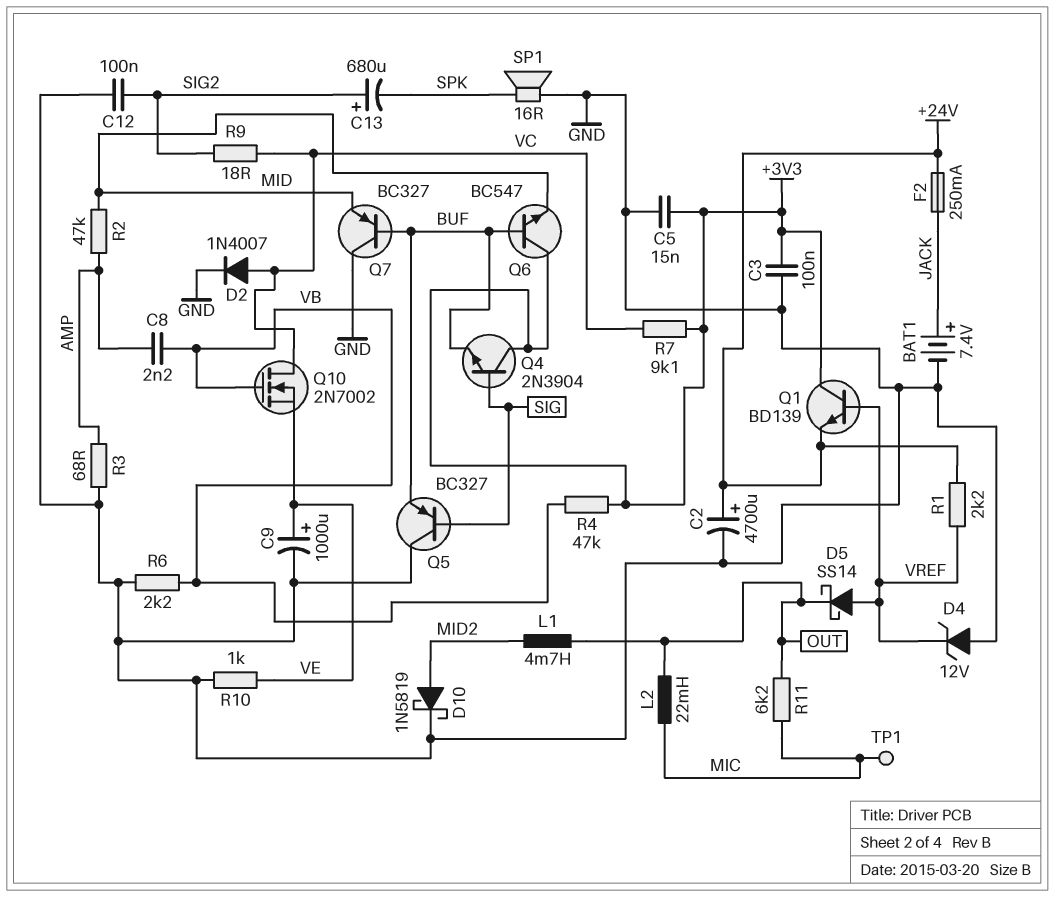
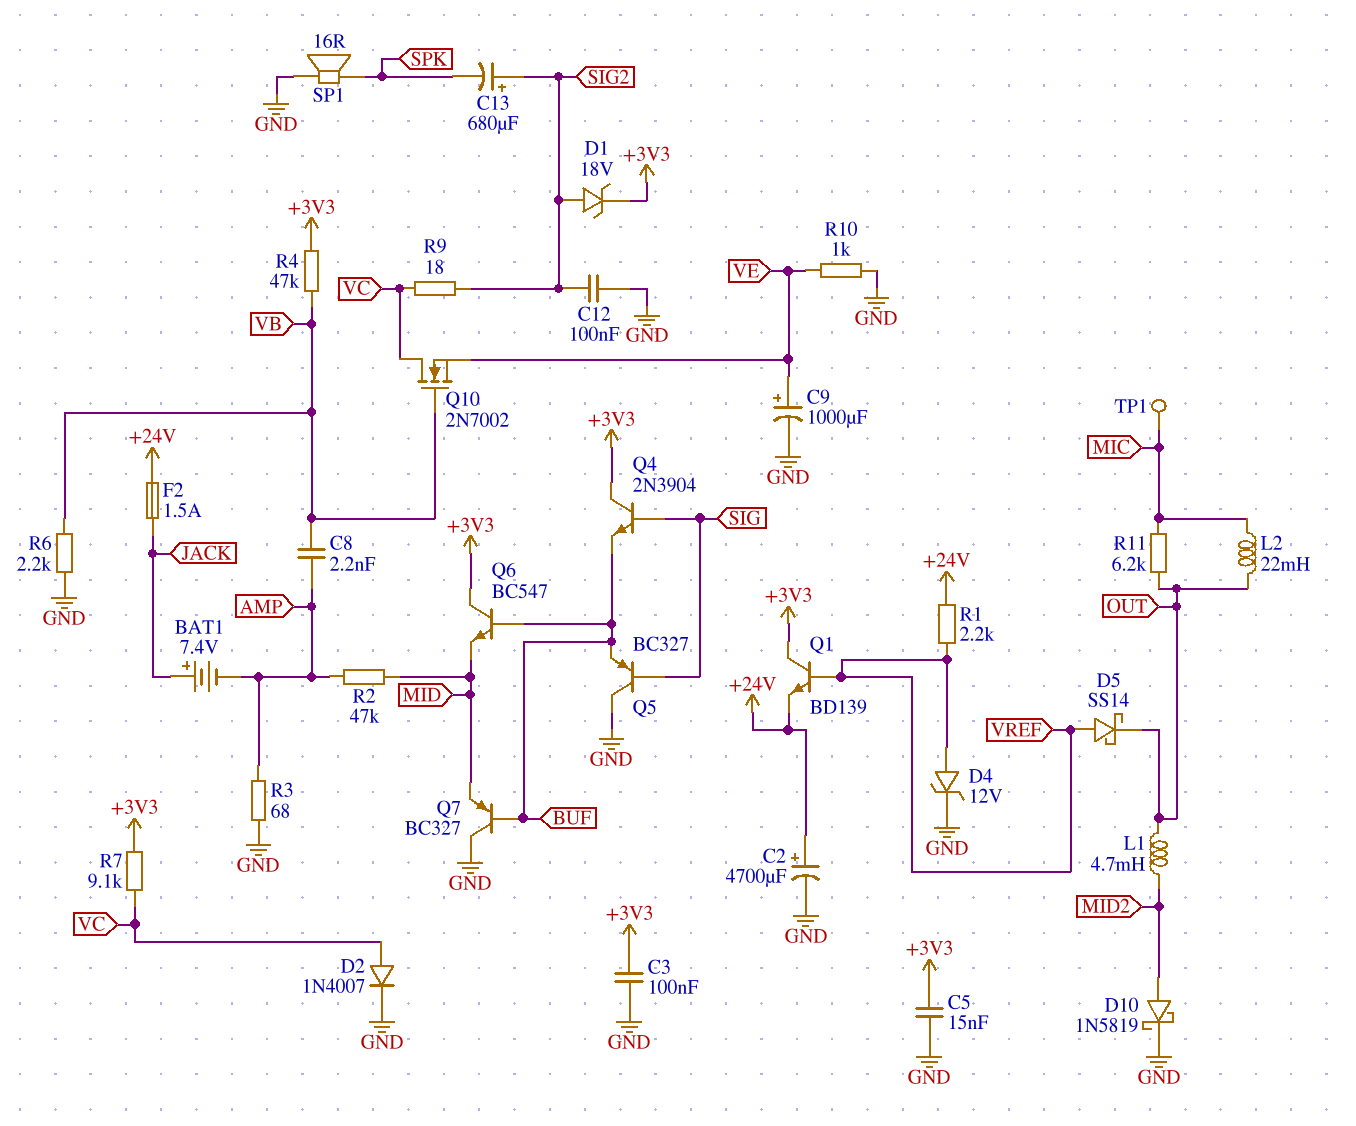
BAT1: 7.4V (plus JACK, minus GND) -> 7.4V (plus JACK, minus AMP)
D1: none -> zener 18V (A SIG2, K +3V3)
D4: zener 12V (A GND, K VREF) -> zener 12V (A VREF, K GND)
F2: 250mA (+24V, JACK) -> 1.5A (+24V, JACK)

